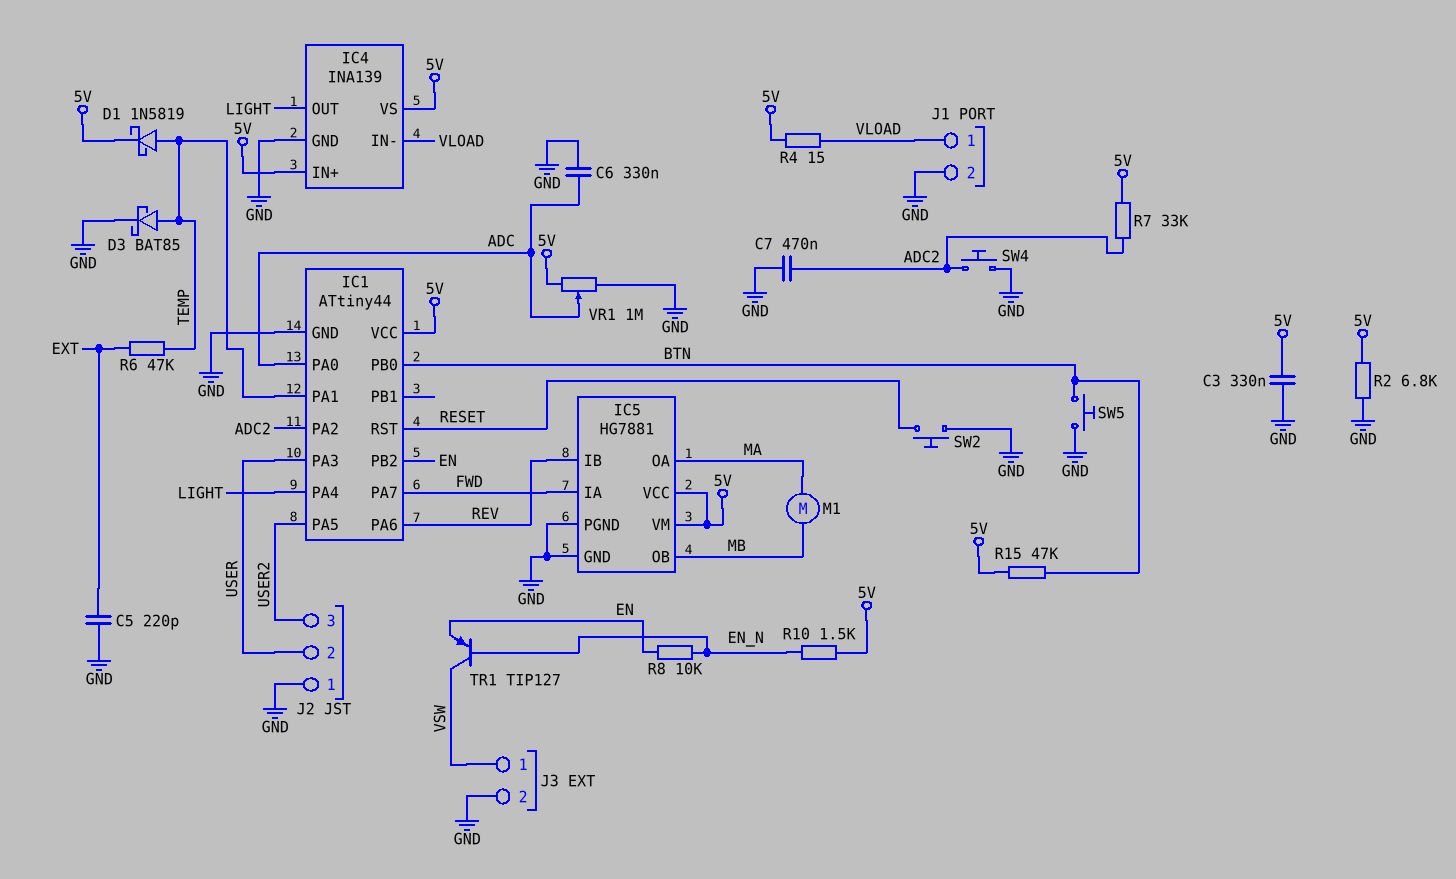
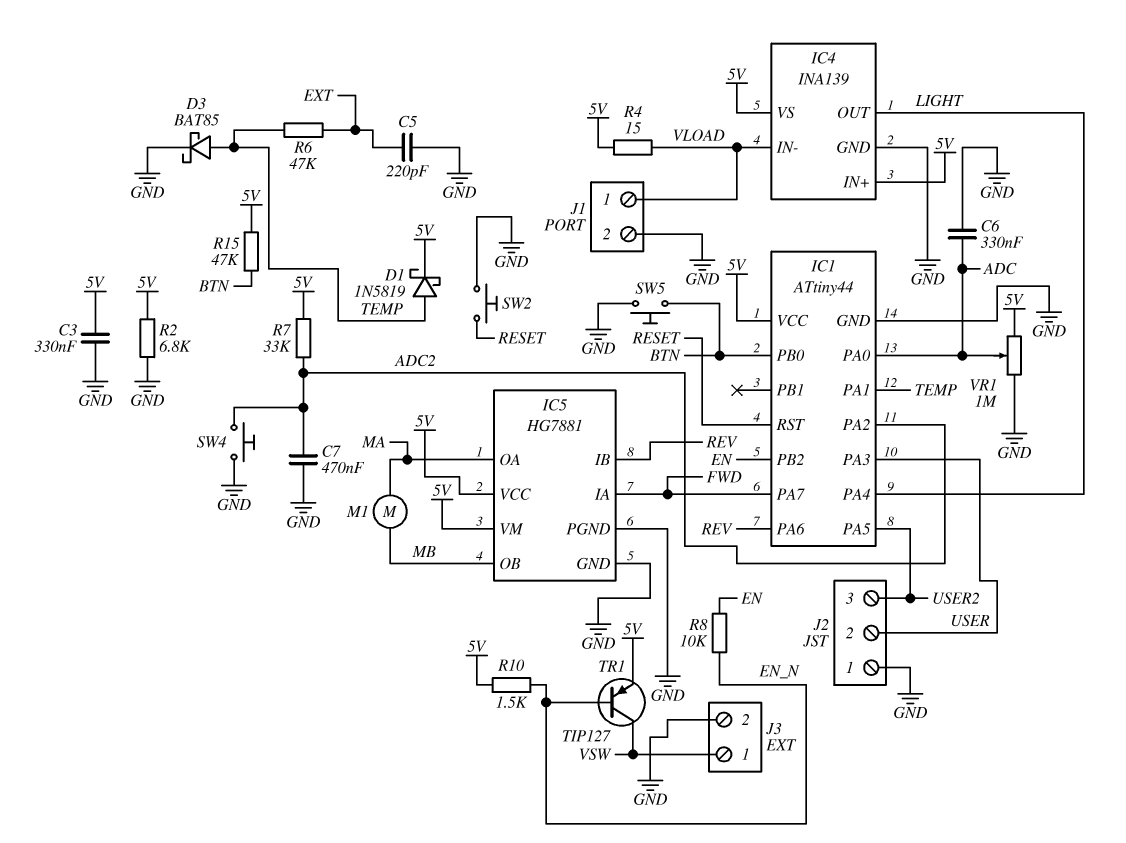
TR1: PNP TIP127 (B EN_N, C VSW, E EN) -> PNP TIP127 (B EN_N, C VSW, E 5V)

